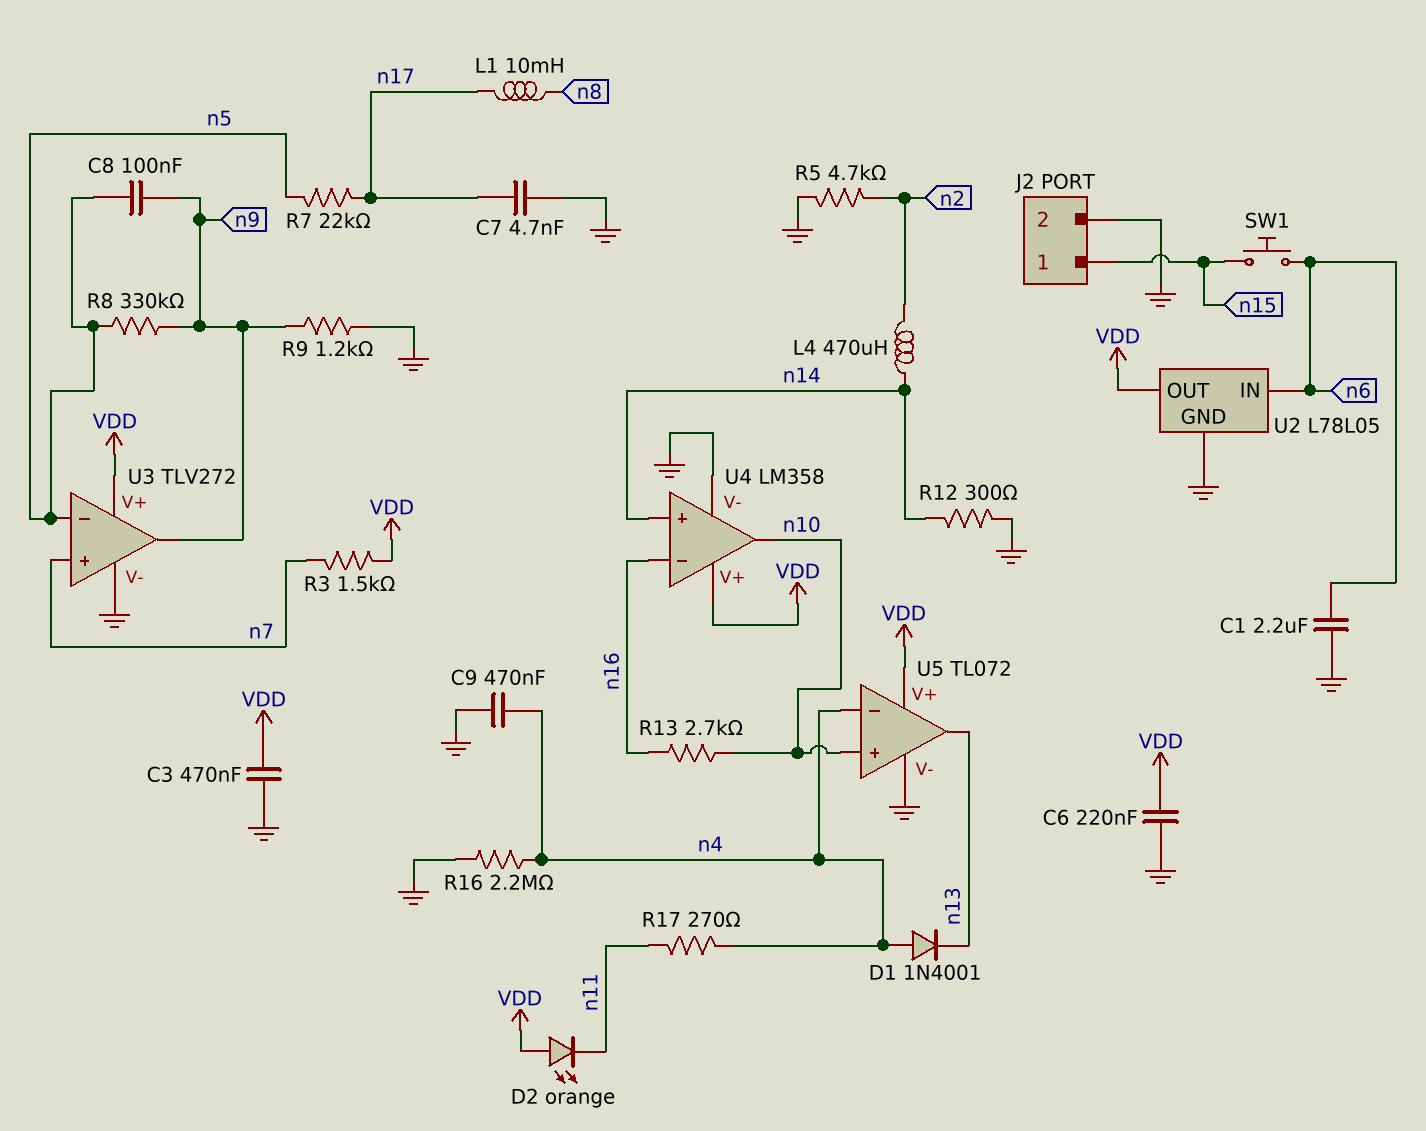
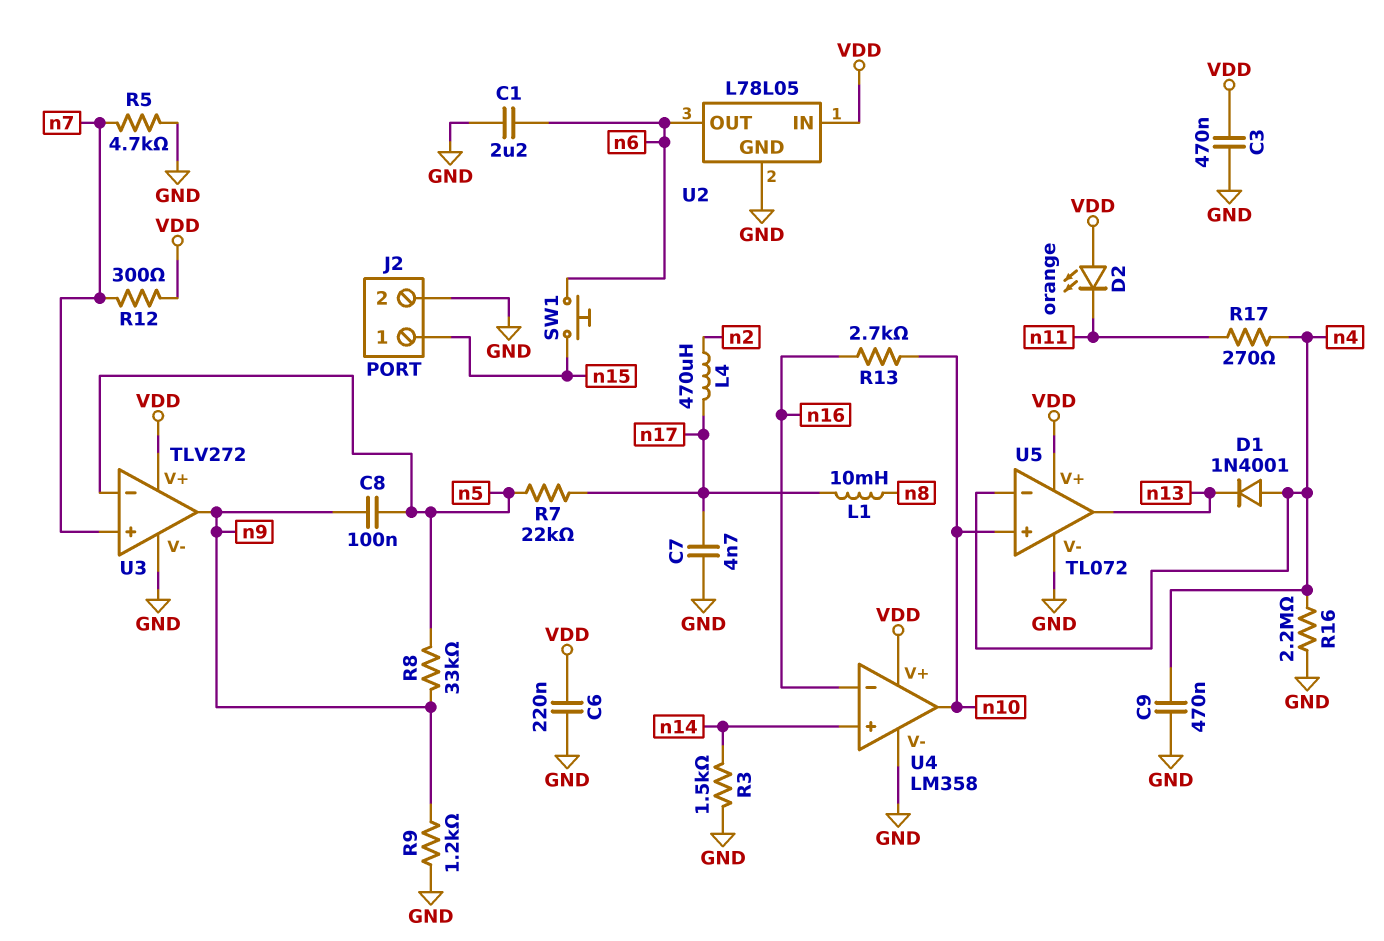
L4: 470uH (n2, n14) -> 470uH (n2, n17)
R3: 1.5k (VDD, n7) -> 1.5k (GND, n14)
R5: 4.7k (GND, n2) -> 4.7k (GND, n7)
R8: 330k (n5, n9) -> 33k (n5, n9)
R12: 300 (GND, n14) -> 300 (VDD, n7)
U2 pin IN: n6 -> VDD
U2 pin OUT: VDD -> n6

